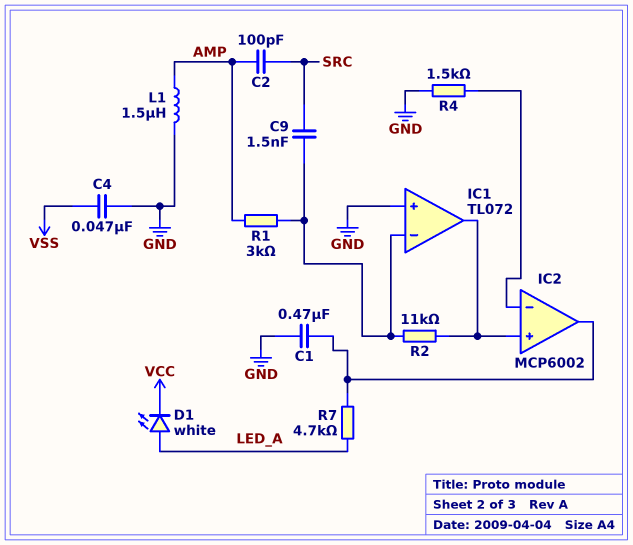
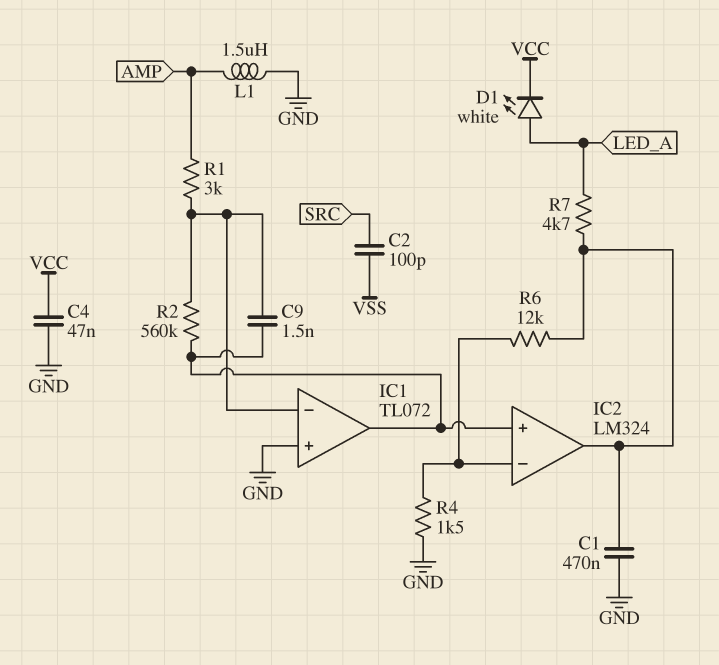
C2: 100pF (AMP, SRC) -> 100pF (SRC, VSS)
C4: 47nF (GND, VSS) -> 47nF (GND, VCC)
C9: 1.5nF (IC1/in-, SRC) -> 1.5nF (IC1/in-, IC1/out)
IC2: MCP6002 -> LM324
R2: 11k (IC1/in-, IC1/out) -> 560k (IC1/in-, IC1/out)
R6: none -> 12k (IC2/in-, IC2/out)

